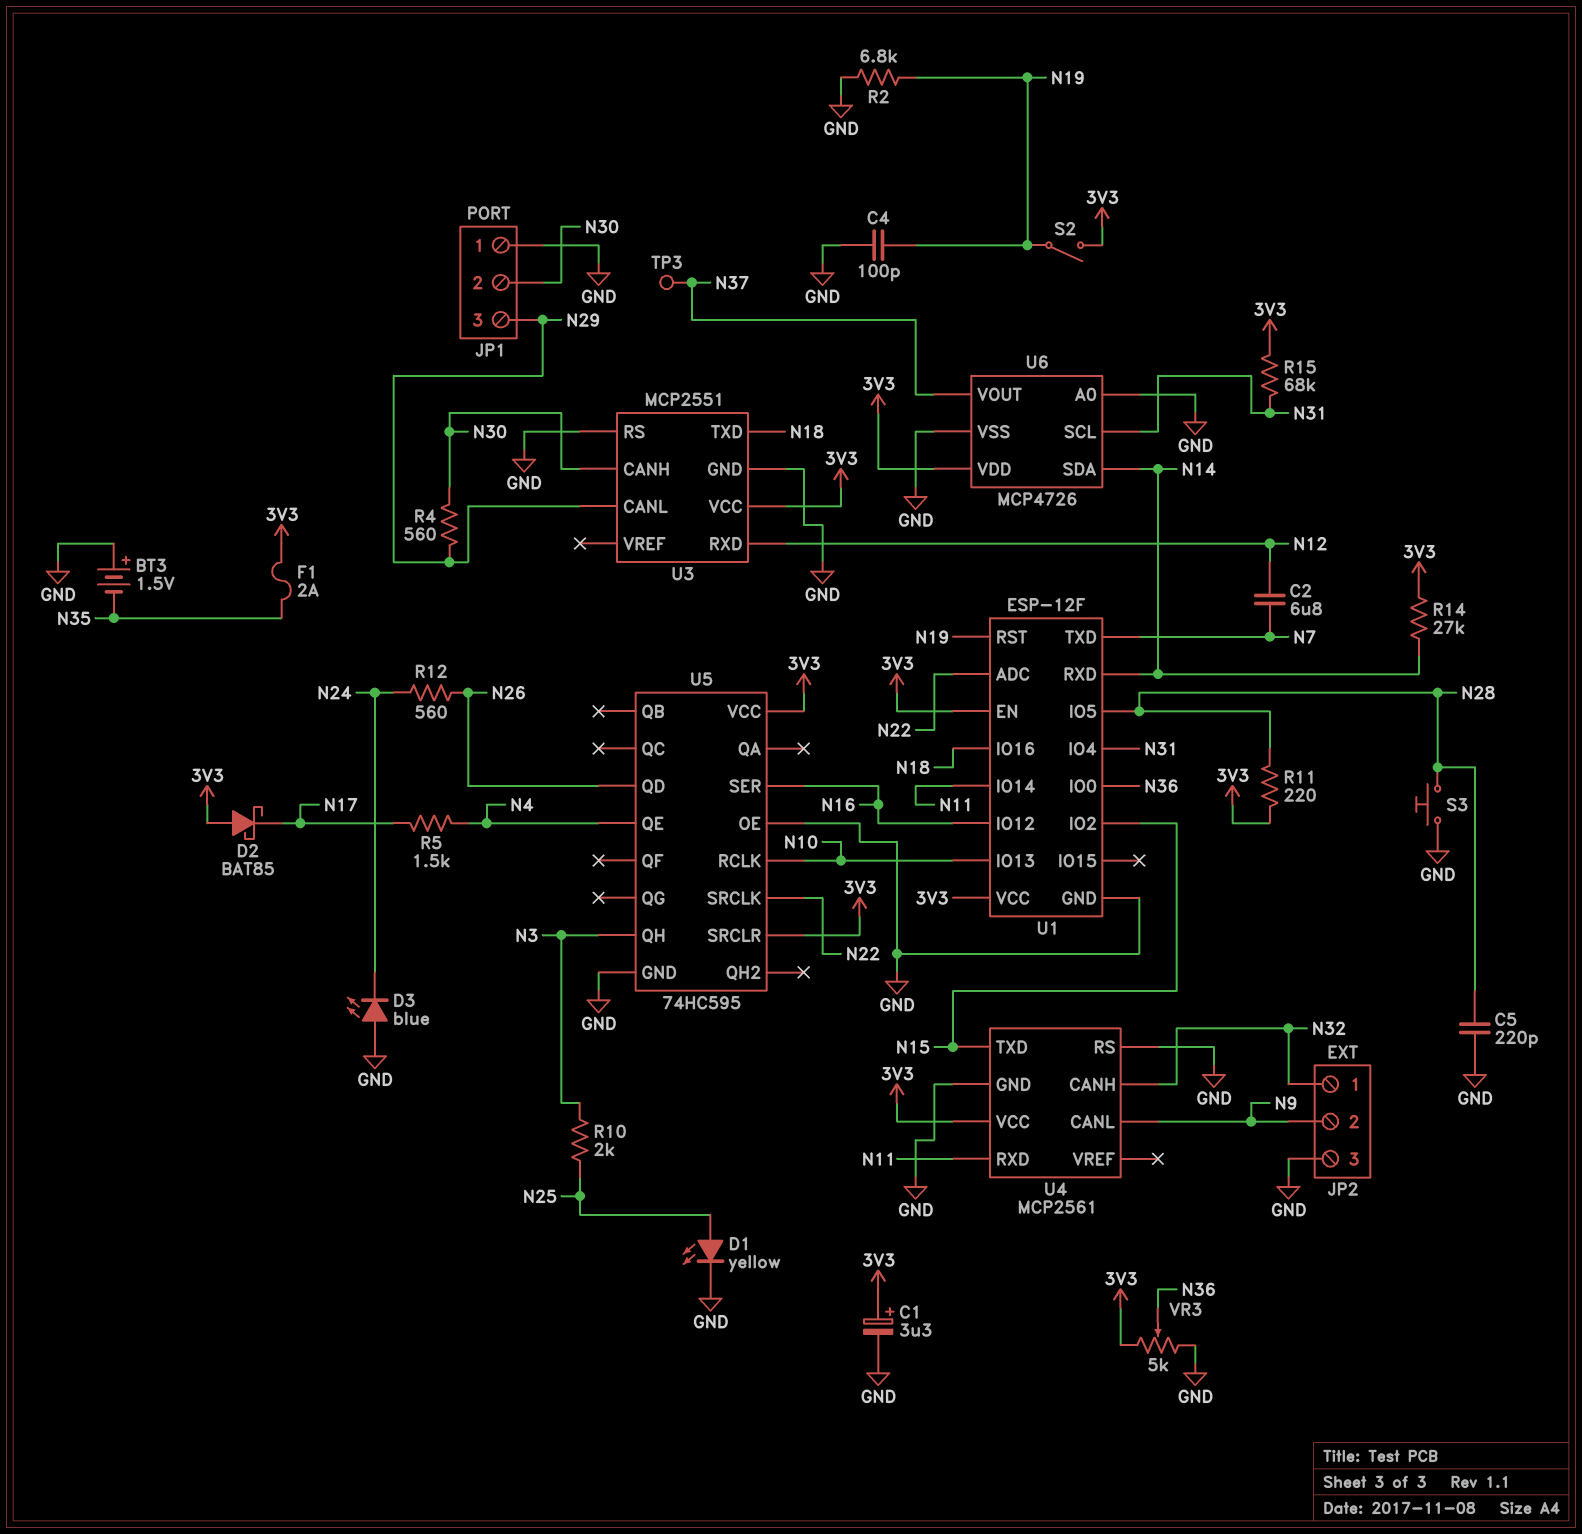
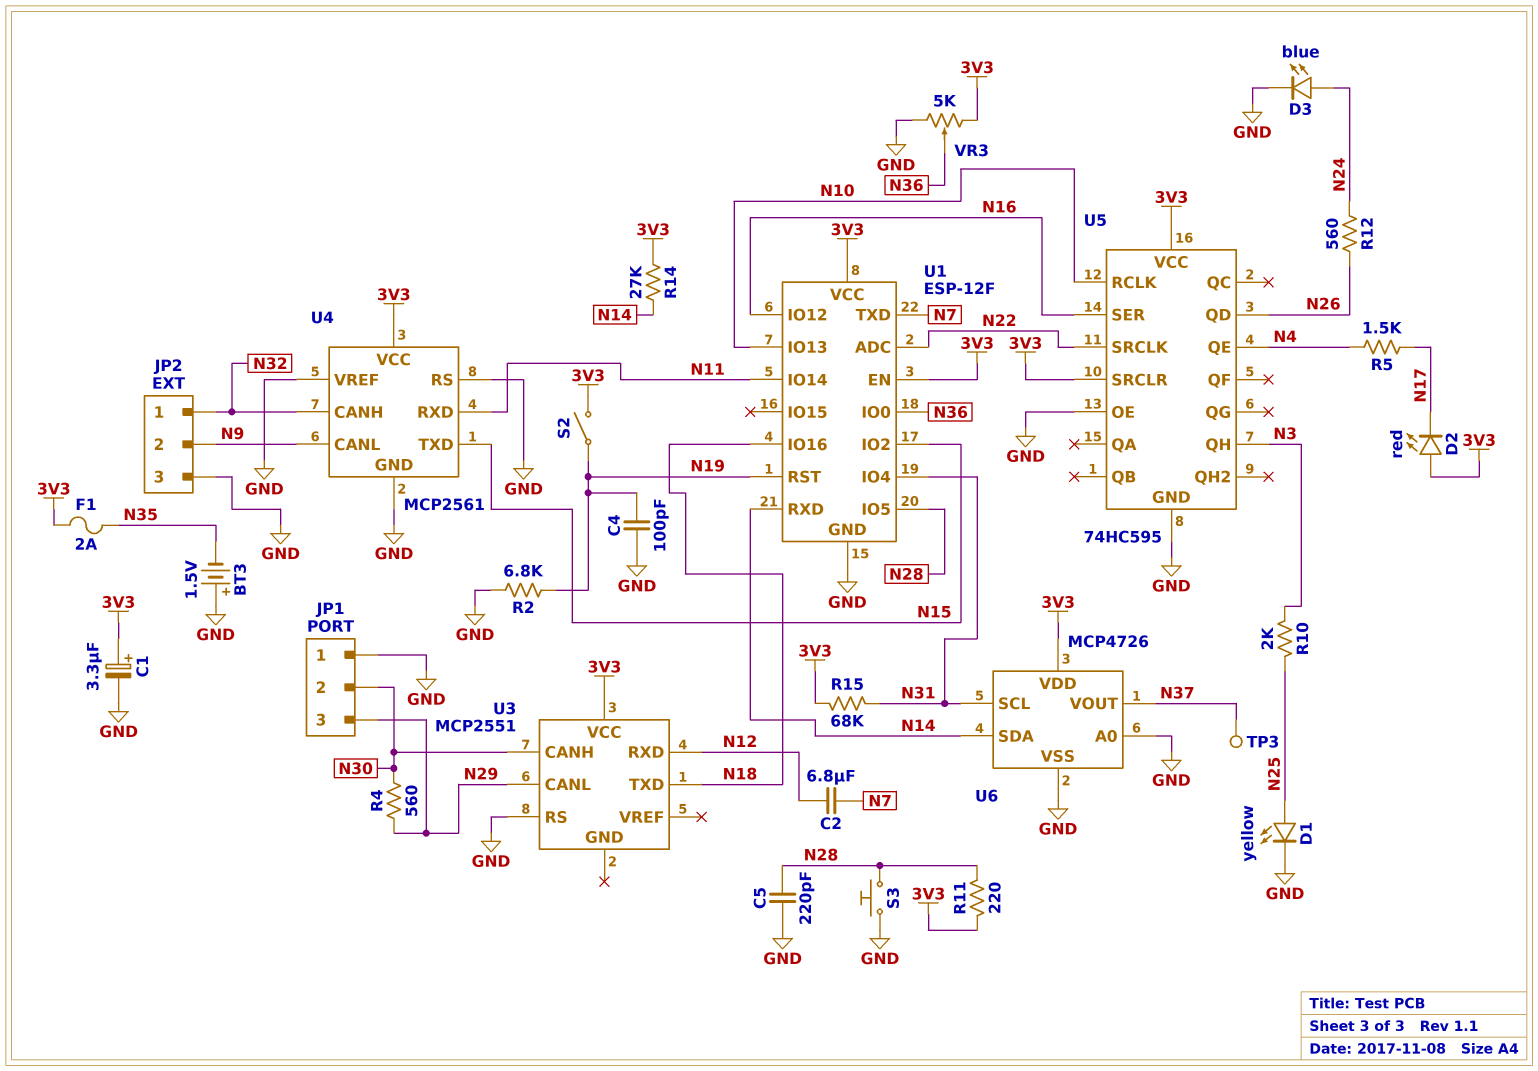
D2: schottky BAT85 (A 3V3, K N17) -> LED red (A 3V3, K N17)
D3: LED blue (A GND, K N24) -> LED blue (A N24, K GND)
U3 pin GND: GND -> none
U4 pin VREF: none -> GND

